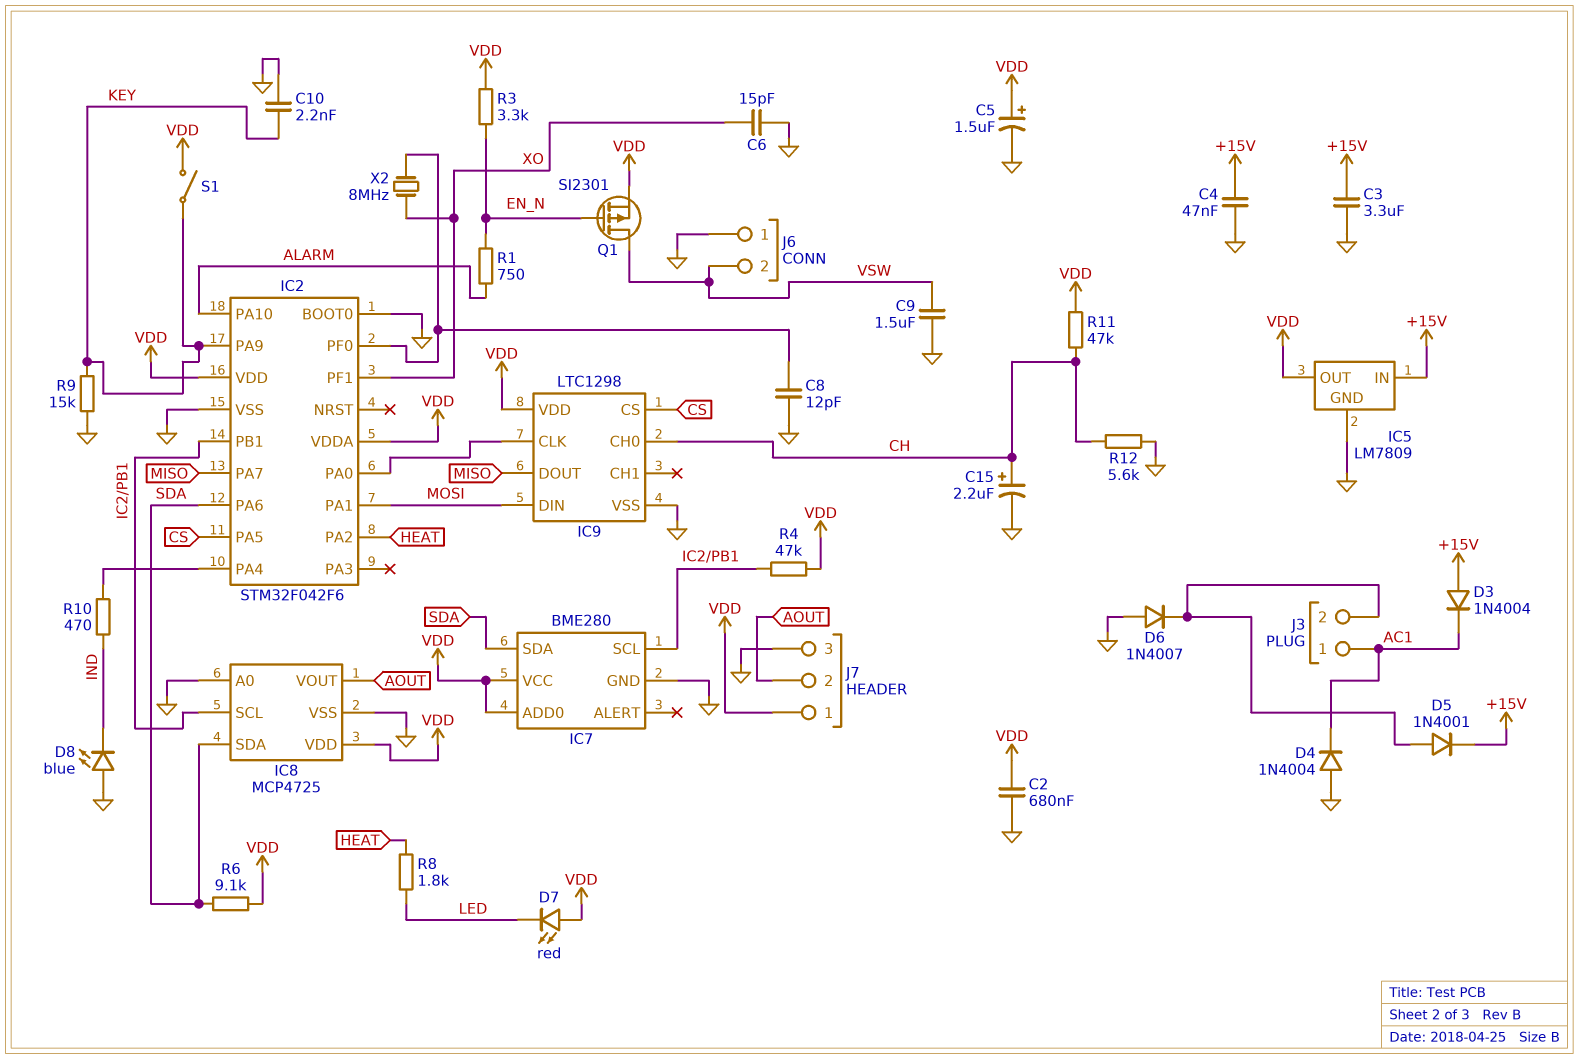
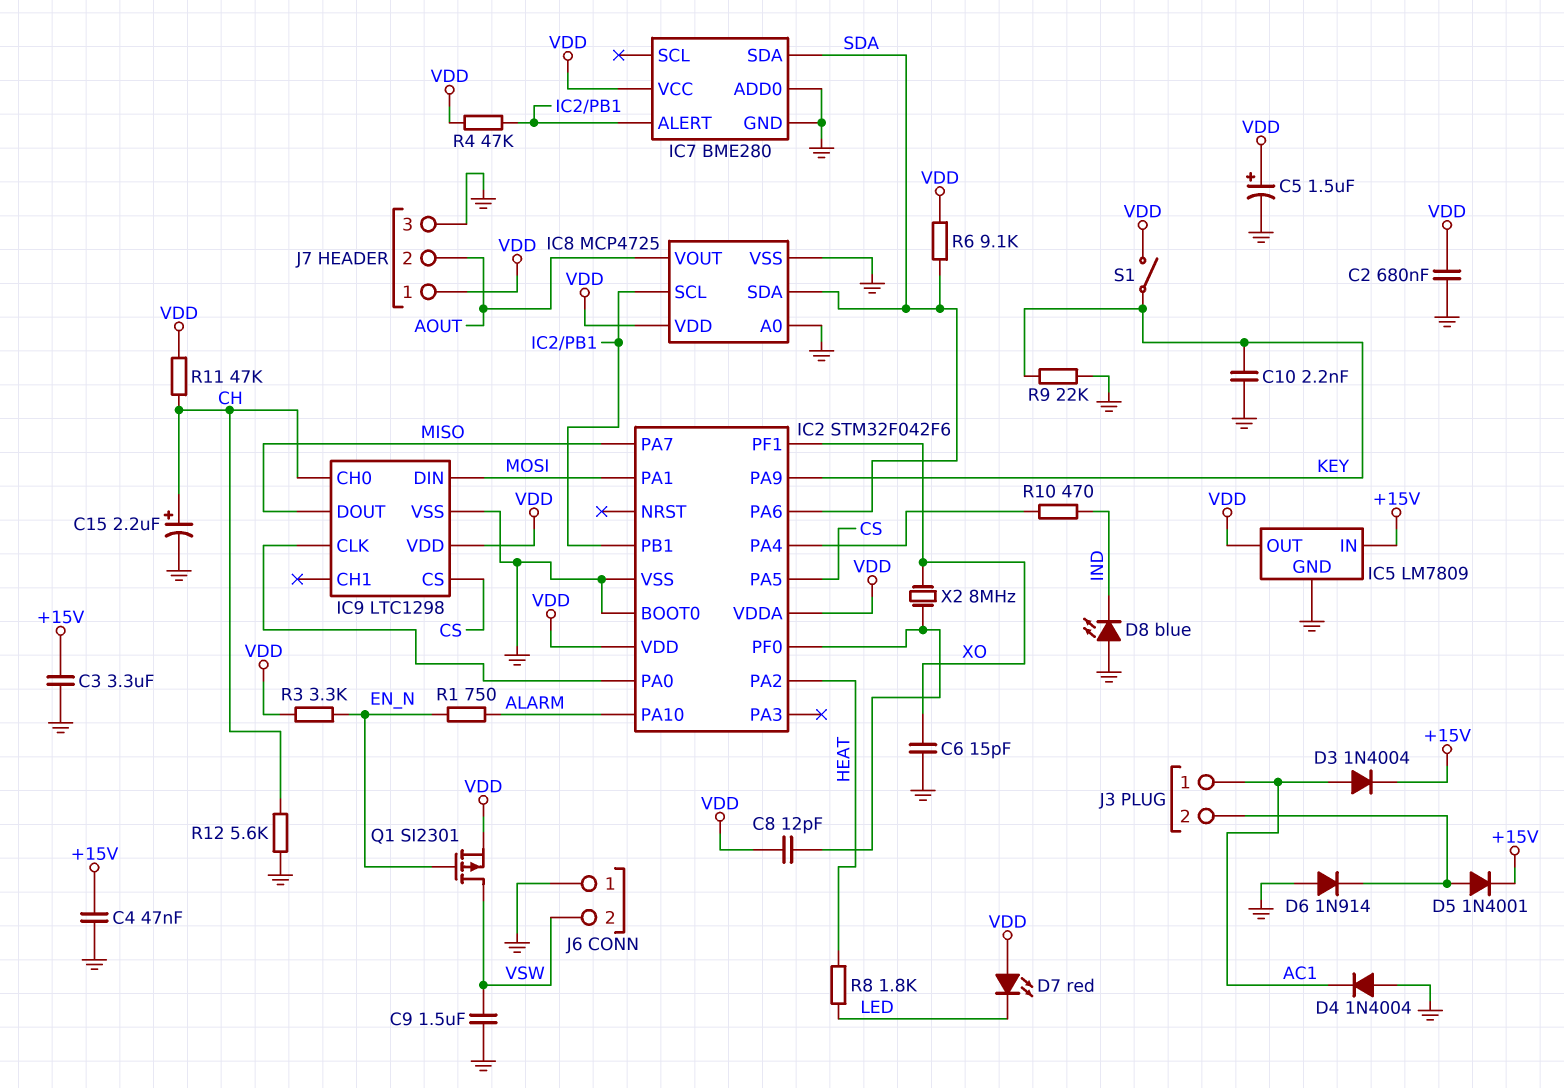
C8: 12pF (GND, IC2/PF0) -> 12pF (IC2/PF0, VDD)
D3: diode 1N4004 (A +15V, K AC1) -> diode 1N4004 (A AC1, K +15V)
D6: diode 1N4007 (A GND, K J3/2) -> diode 1N914 (A GND, K J3/2)
IC7 pin ADD0: VDD -> GND
IC7 pin ALERT: none -> IC2/PB1
IC7 pin SCL: IC2/PB1 -> none
R9: 15k (GND, KEY) -> 22k (GND, KEY)

